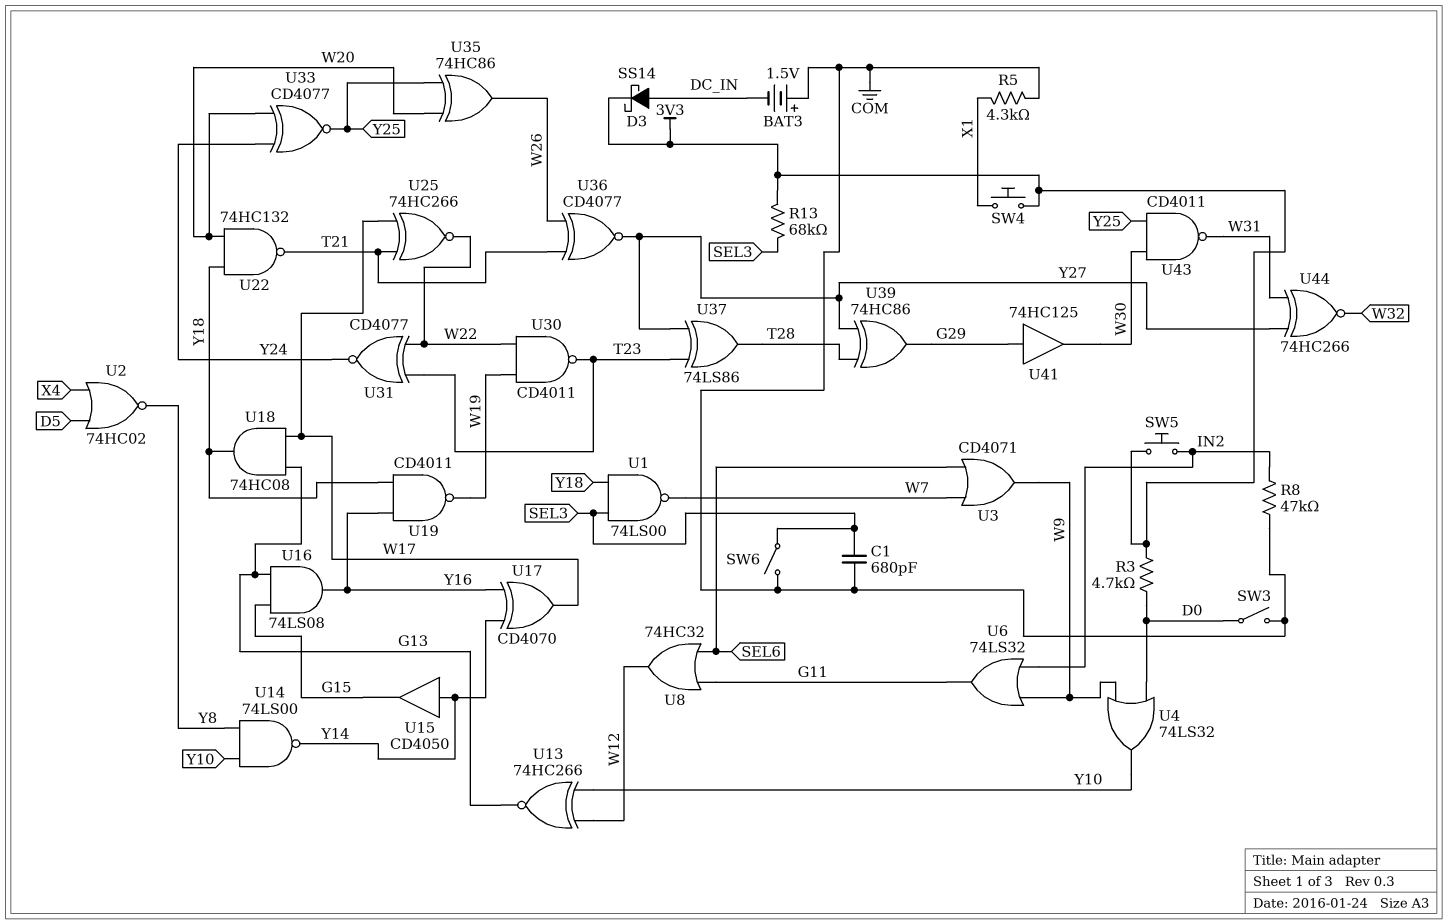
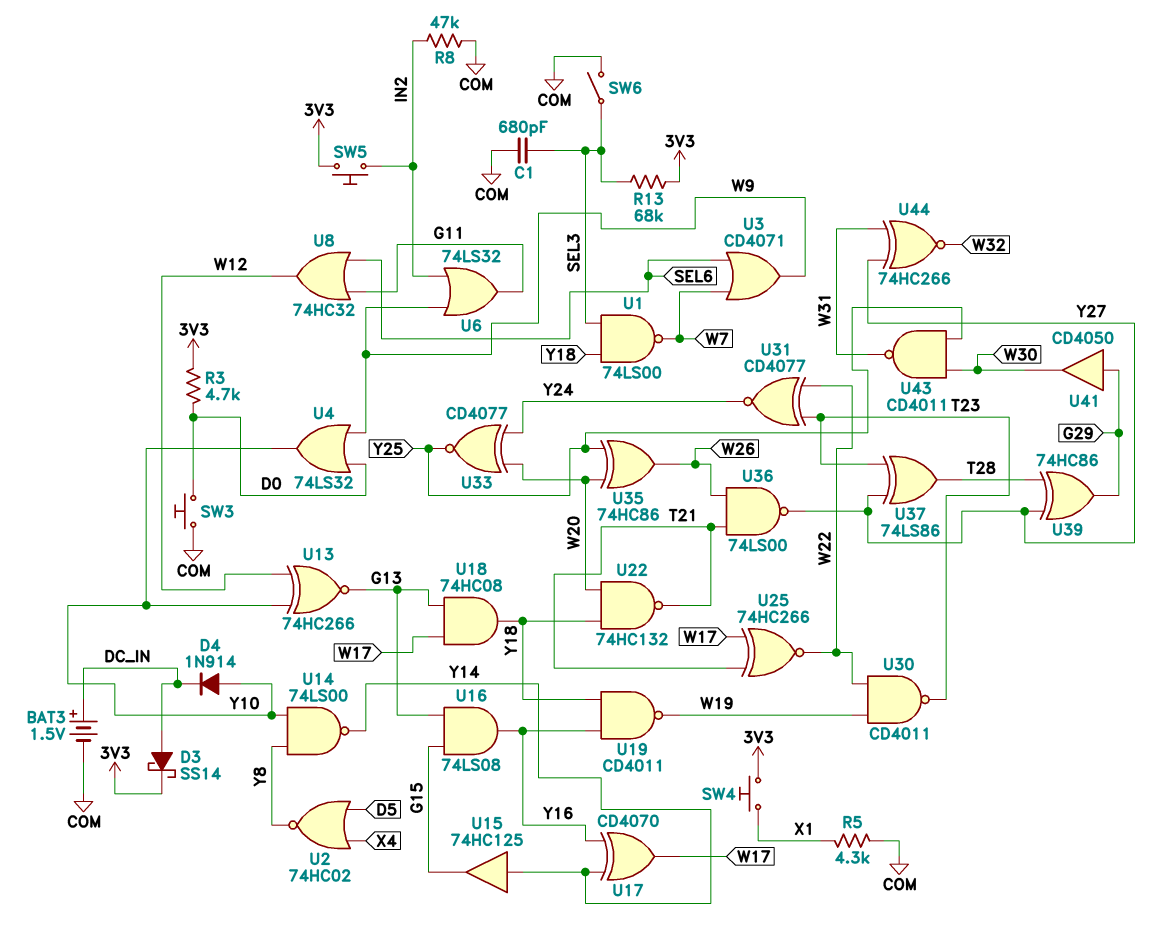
BAT3: 1.5V (plus COM, minus DC_IN) -> 1.5V (plus DC_IN, minus COM)
D4: none -> diode 1N914 (A Y10, K DC_IN)
SW3: switch (COM, D0) -> button (COM, D0)
U15: buffer CD4050 (in Y14, out G15) -> buffer 74HC125 (in Y14, out G15)
U36: XNOR CD4077 (in T21, in W26, out Y27) -> NAND 74LS00 (in T21, in W26, out Y27)
U41: buffer 74HC125 (in G29, out W30) -> buffer CD4050 (in G29, out W30)

